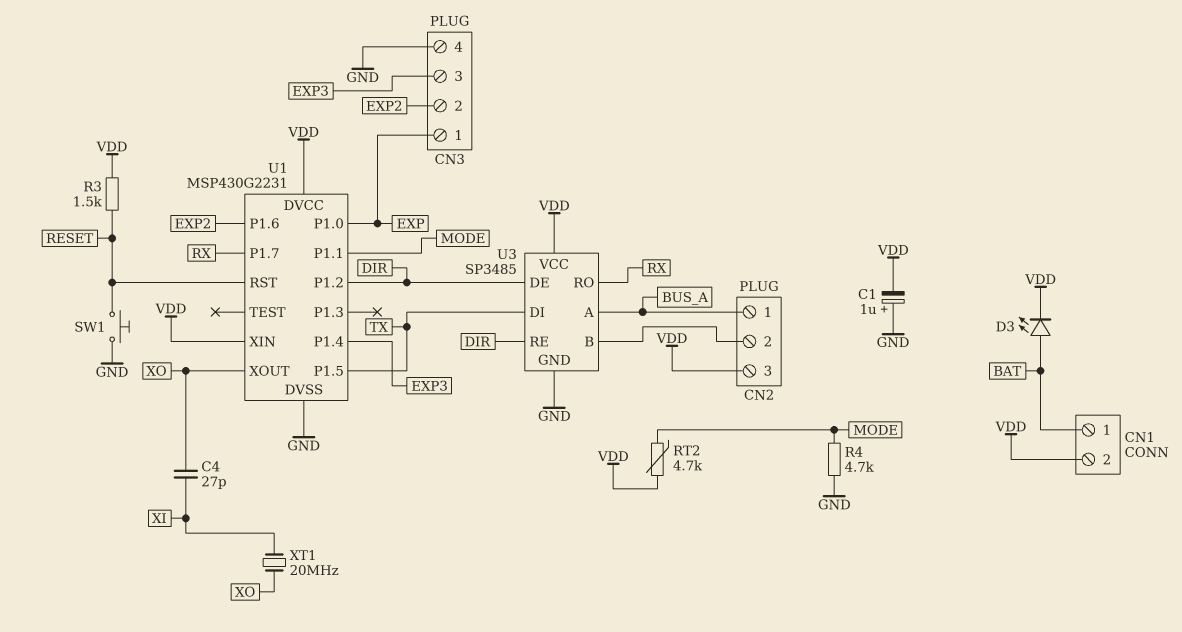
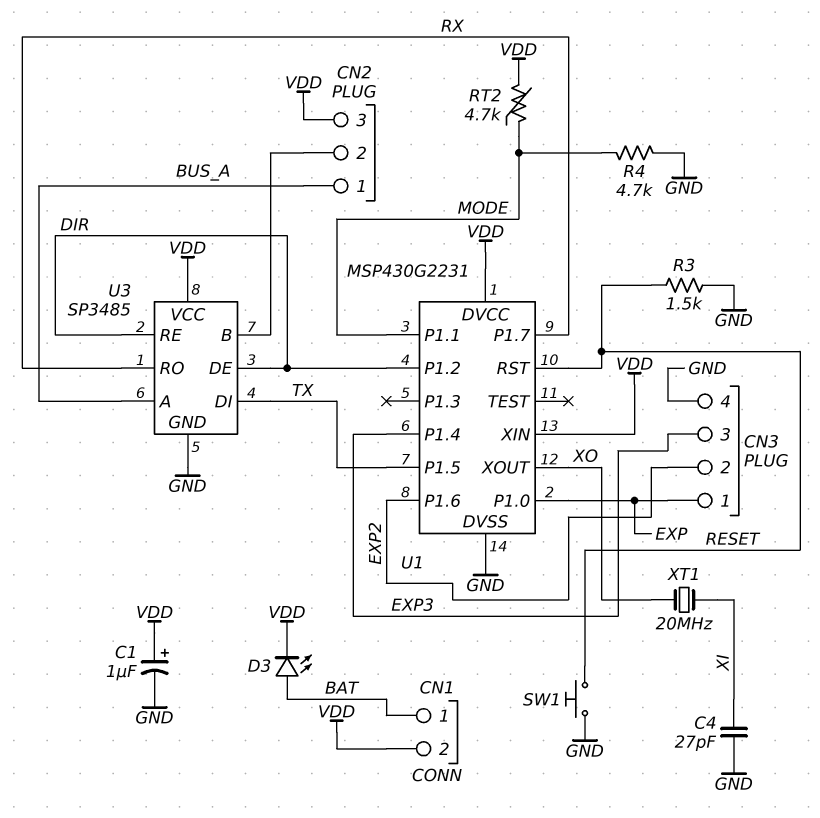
C1: 1uF (plus GND, minus VDD) -> 1uF (plus VDD, minus GND)
C4: 27pF (XI, XO) -> 27pF (GND, XI)
R3: 1.5k (RESET, VDD) -> 1.5k (GND, RESET)

